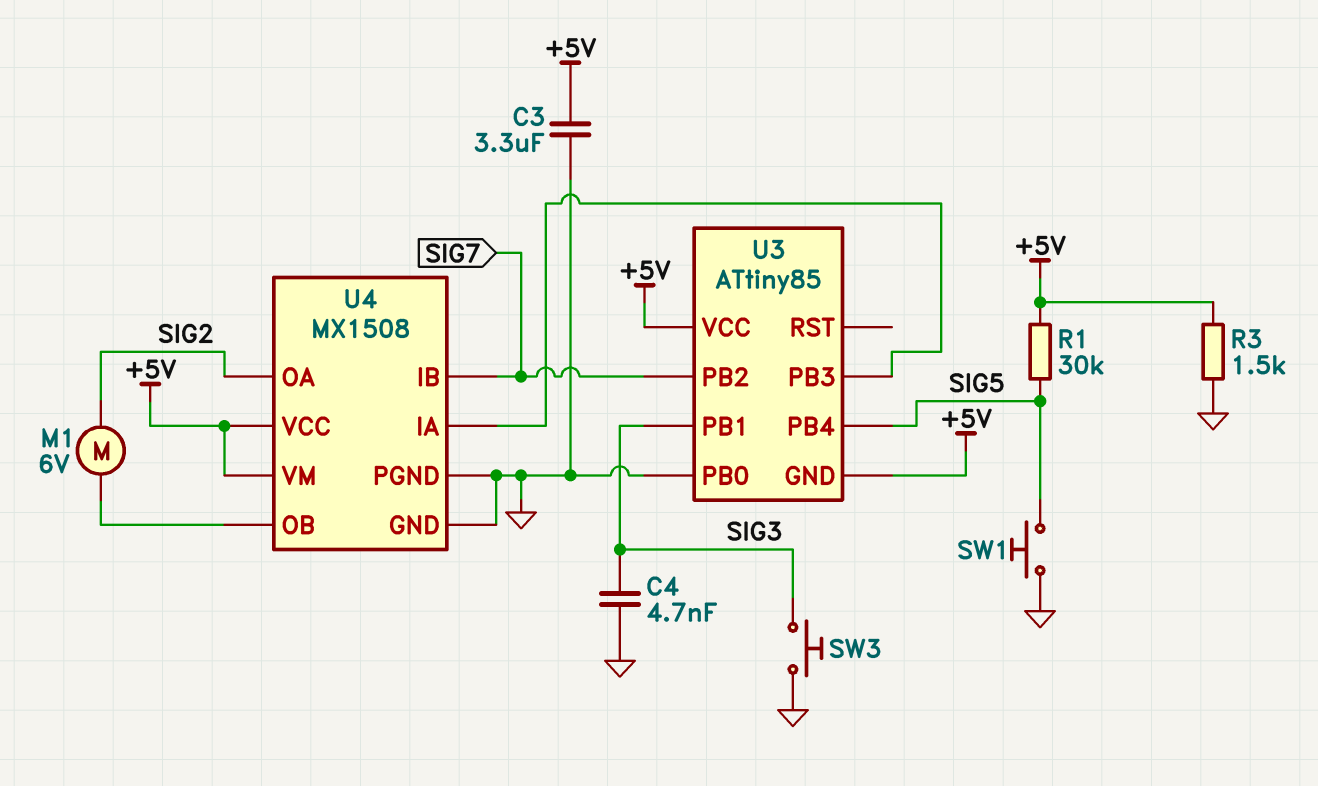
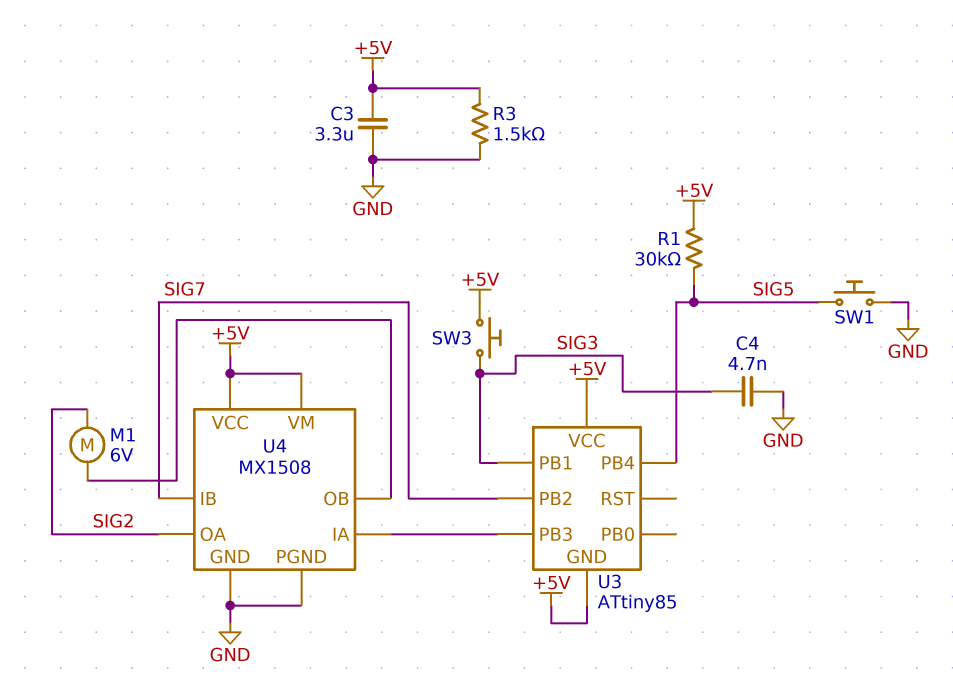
SW3: button (GND, SIG3) -> button (+5V, SIG3)
U3 pin PB0: GND -> none

